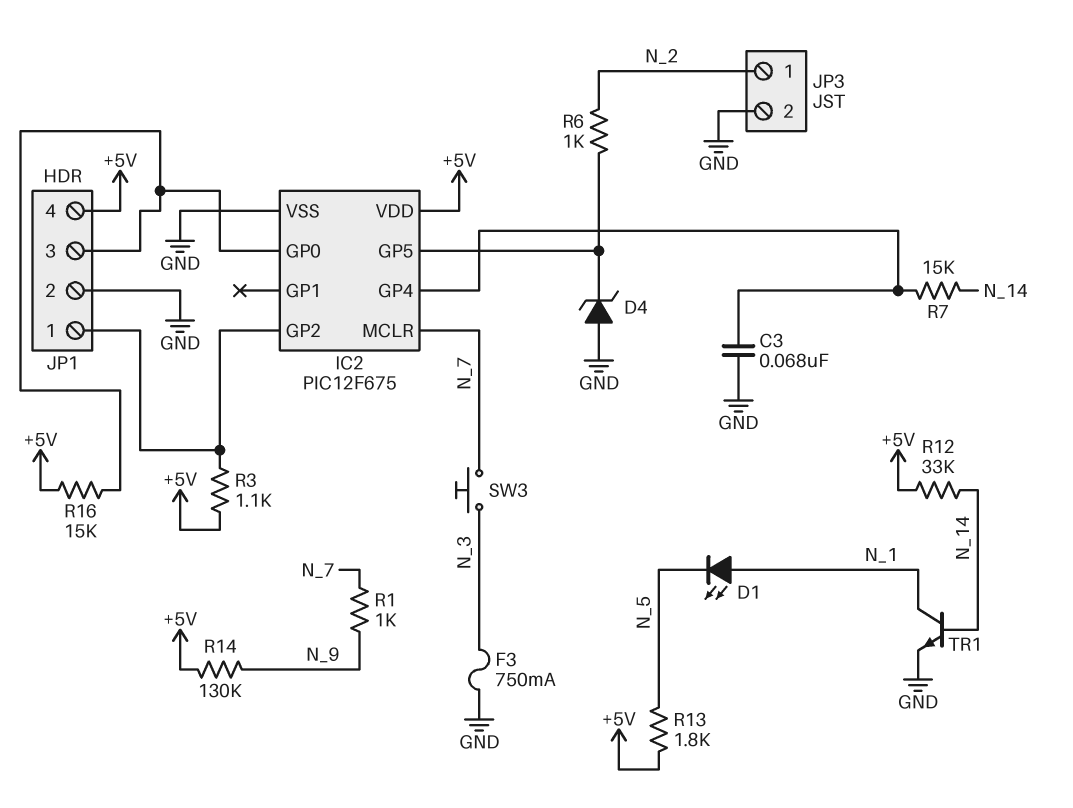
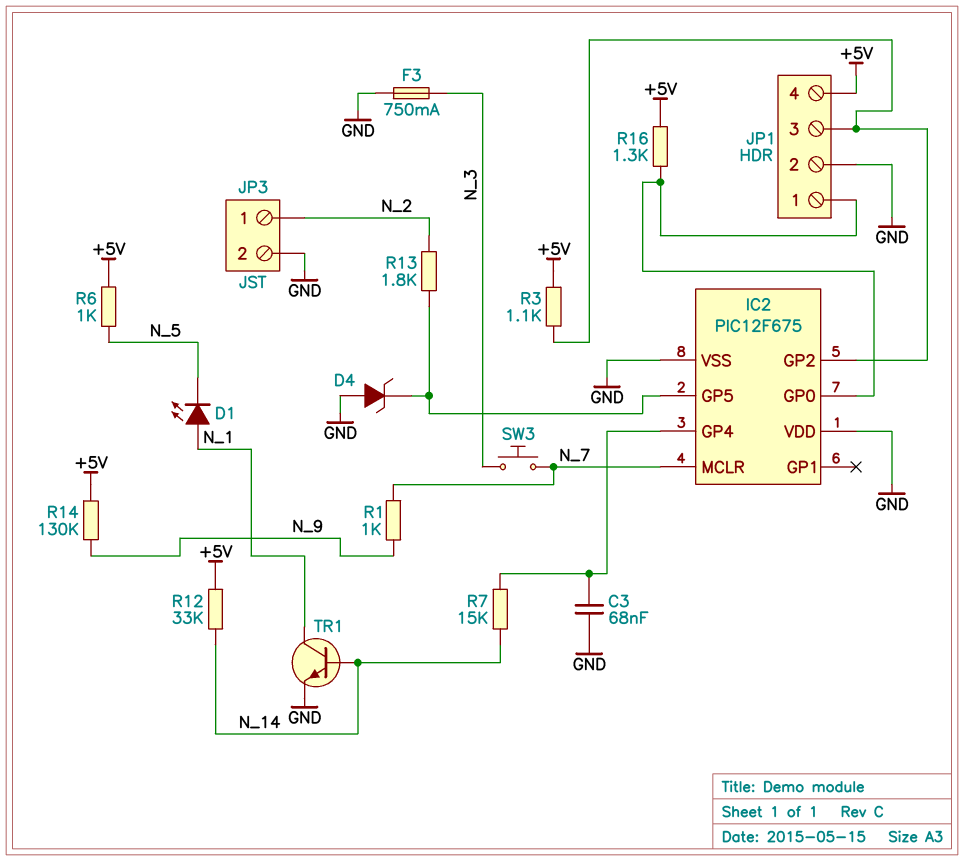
IC2 pin VDD: +5V -> GND
JP1 pin 1: IC2/GP2 -> IC2/GP0
JP1 pin 3: IC2/GP0 -> IC2/GP2
R6: 1k (IC2/GP5, N_2) -> 1k (+5V, N_5)
R13: 1.8k (+5V, N_5) -> 1.8k (IC2/GP5, N_2)
R16: 15k (+5V, IC2/GP0) -> 1.3k (+5V, IC2/GP0)

